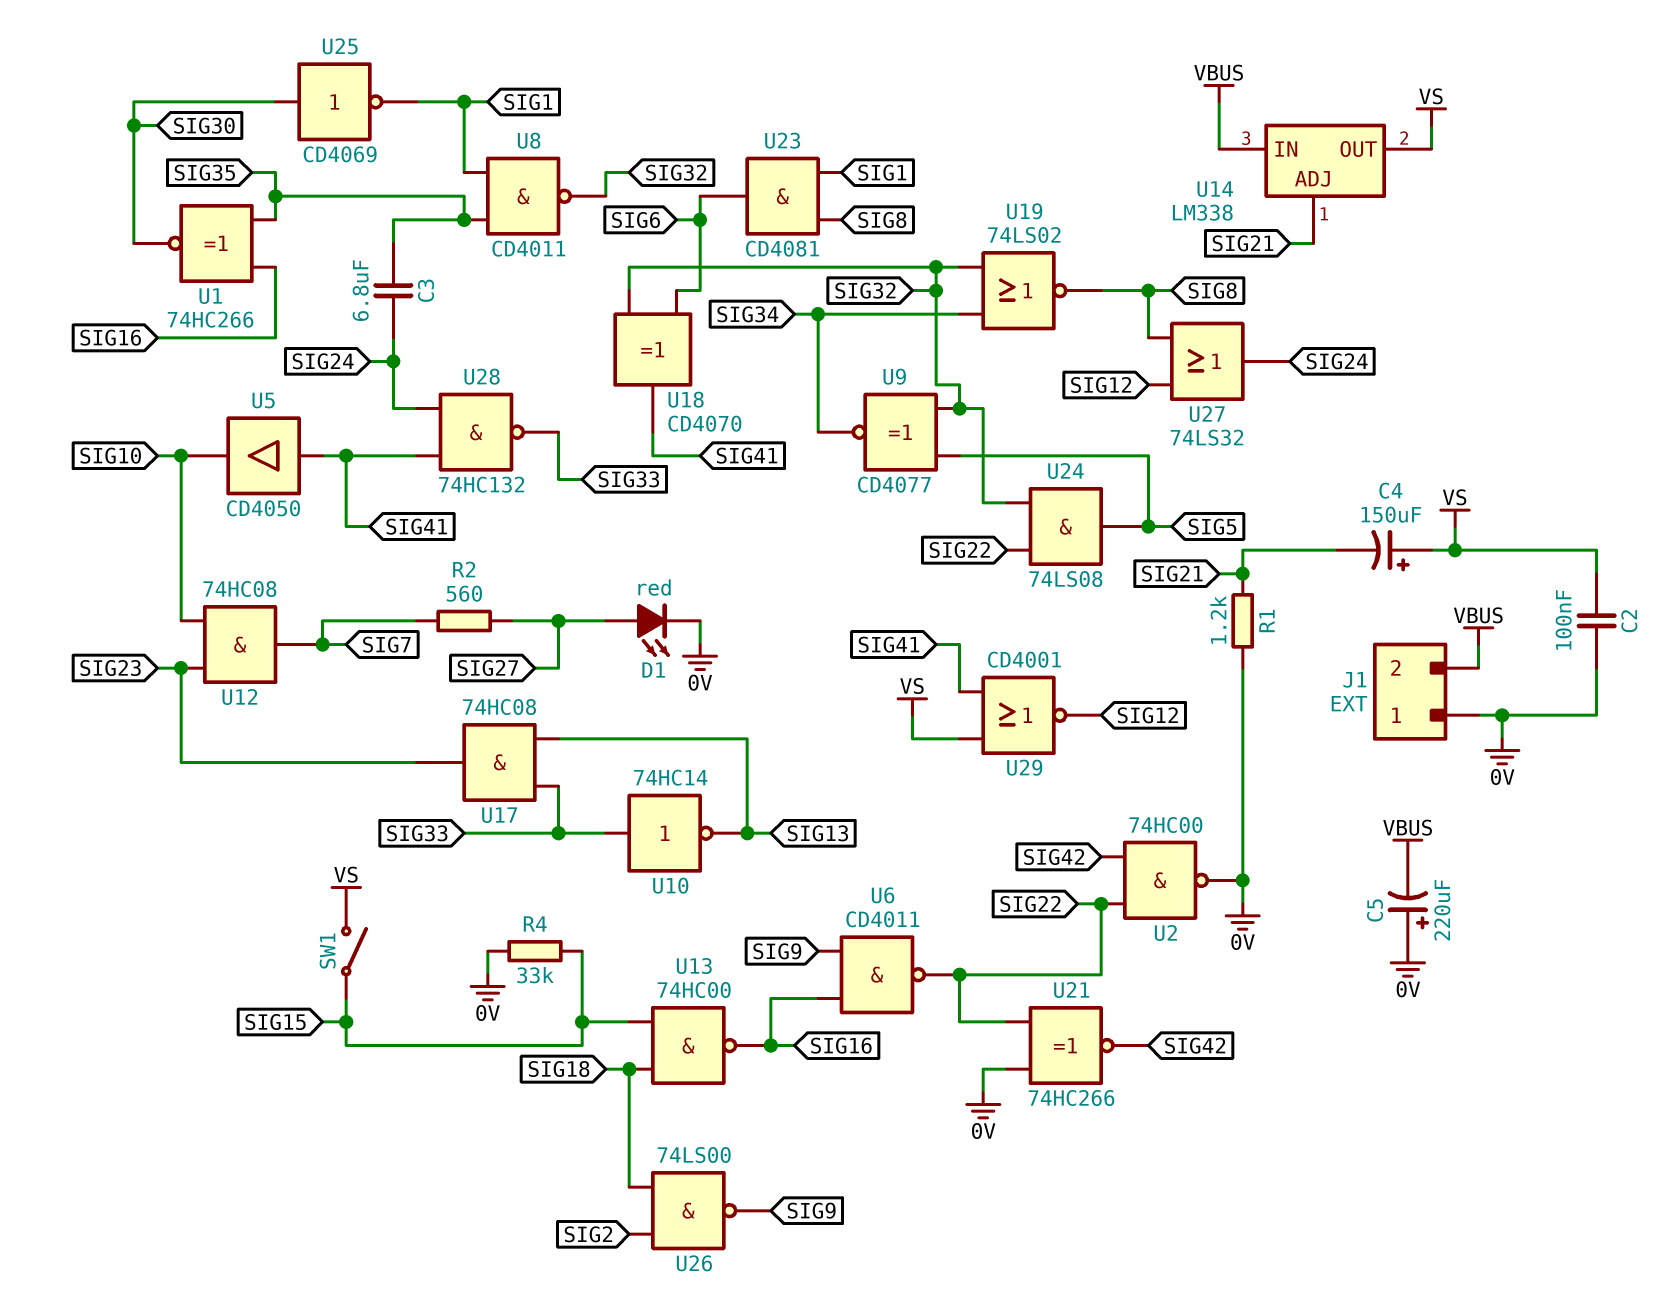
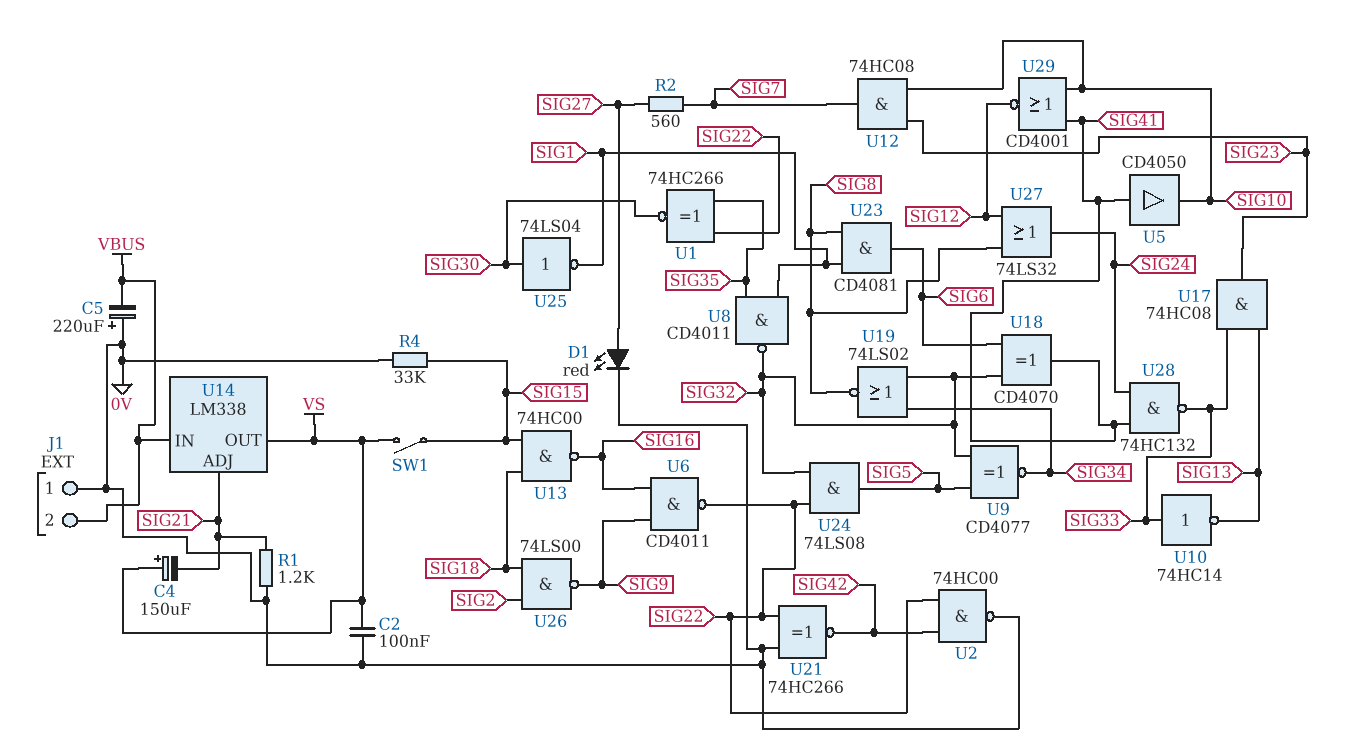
C3: 6.8uF (SIG24, SIG35) -> none
U1: XNOR 74HC266 (in SIG16, in SIG35, out SIG30) -> XNOR 74HC266 (in SIG22, in SIG35, out SIG30)
U25: NOT CD4069 (in SIG30, out SIG1) -> NOT 74LS04 (in SIG30, out SIG1)
U29: NOR CD4001 (in SIG41, in VS, out SIG12) -> NOR CD4001 (in SIG10, in SIG41, out SIG12)

